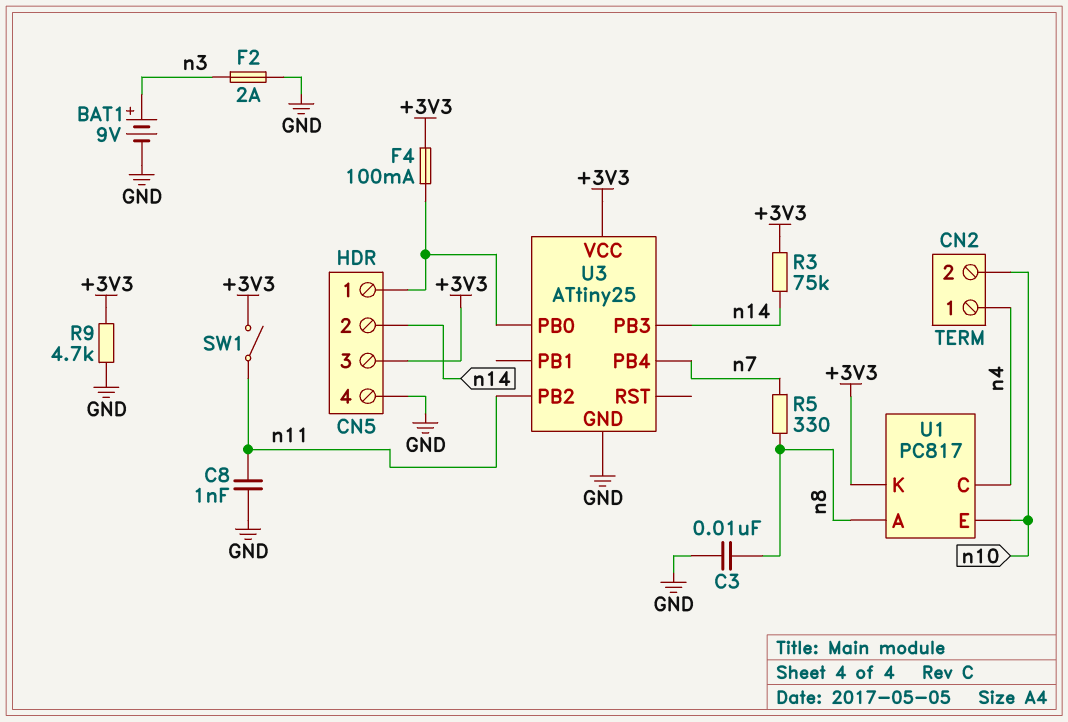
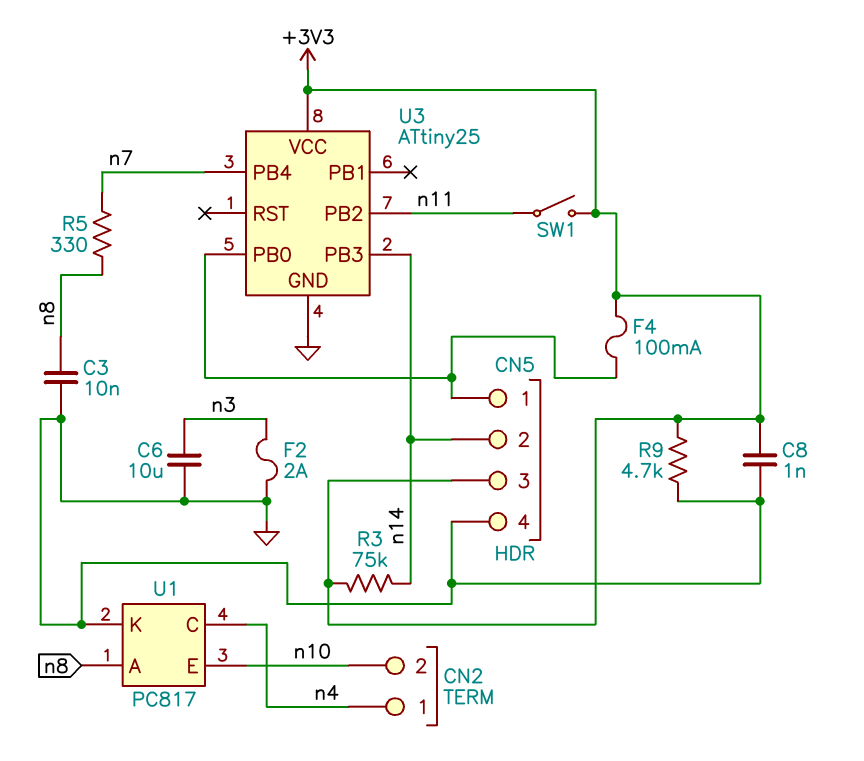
BAT1: 9V (plus n3, minus GND) -> none
C6: none -> 10uF (GND, n3)
C8: 1nF (GND, n11) -> 1nF (+3V3, GND)
U1 pin K: +3V3 -> GND

